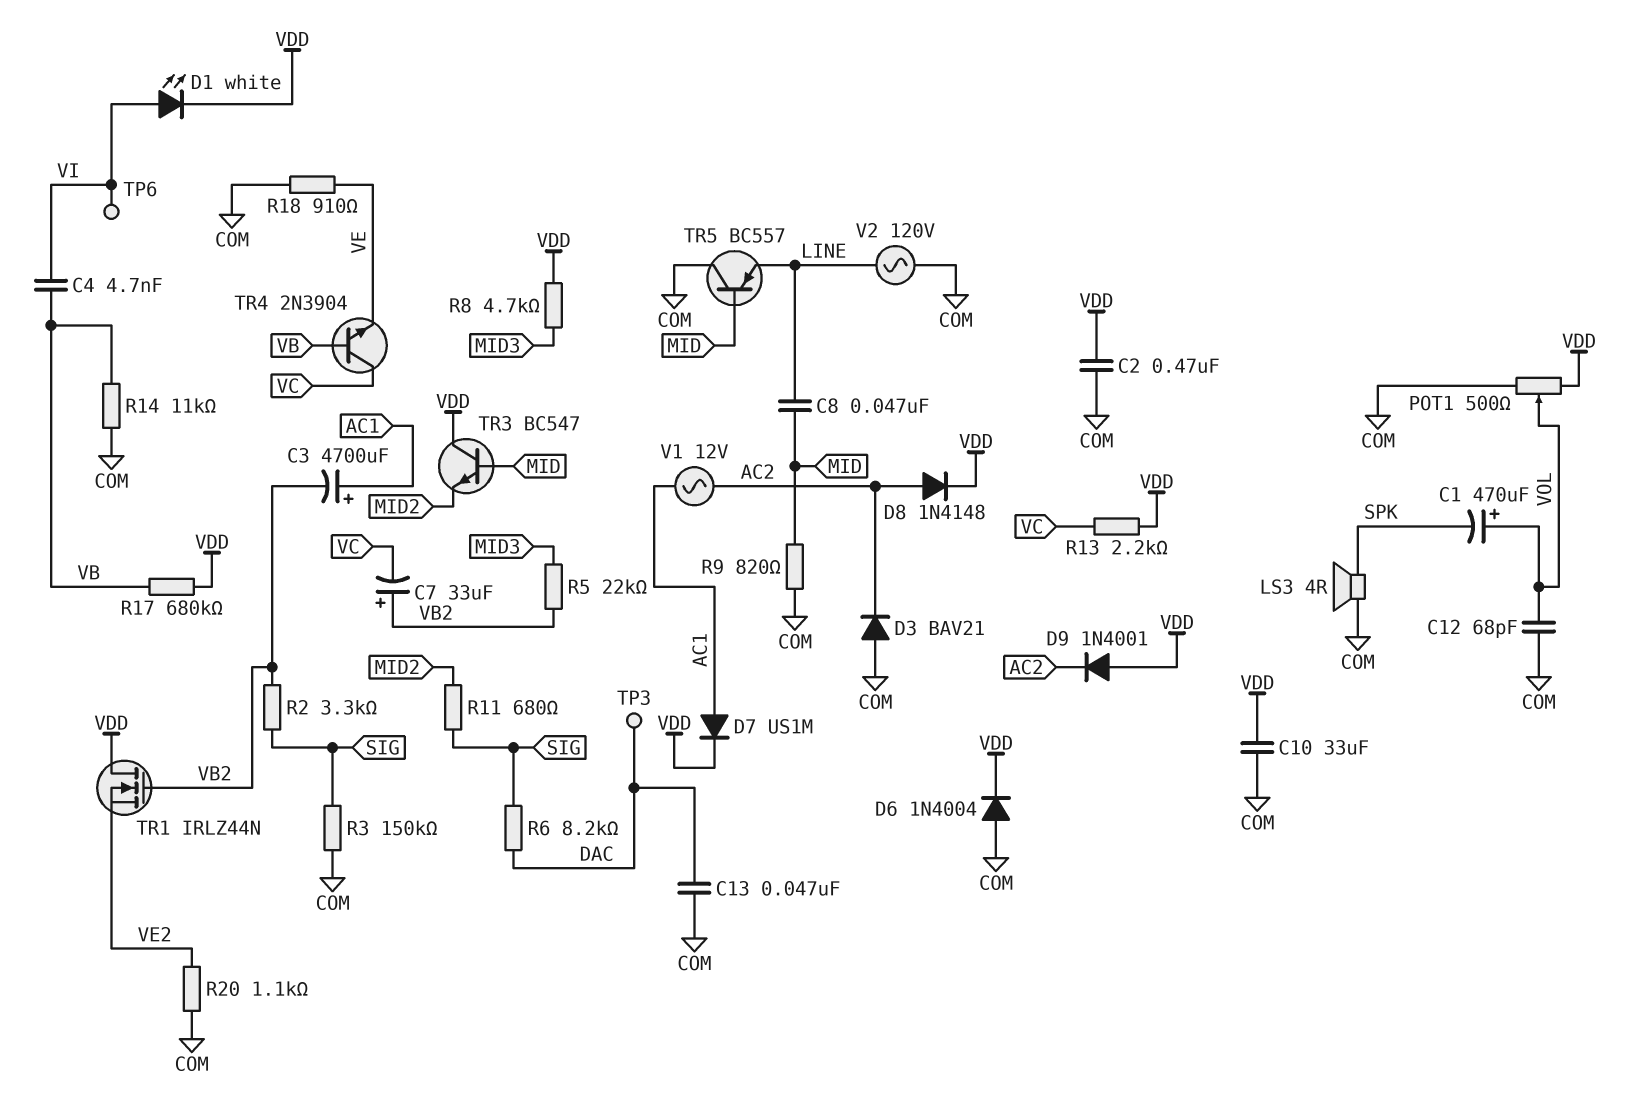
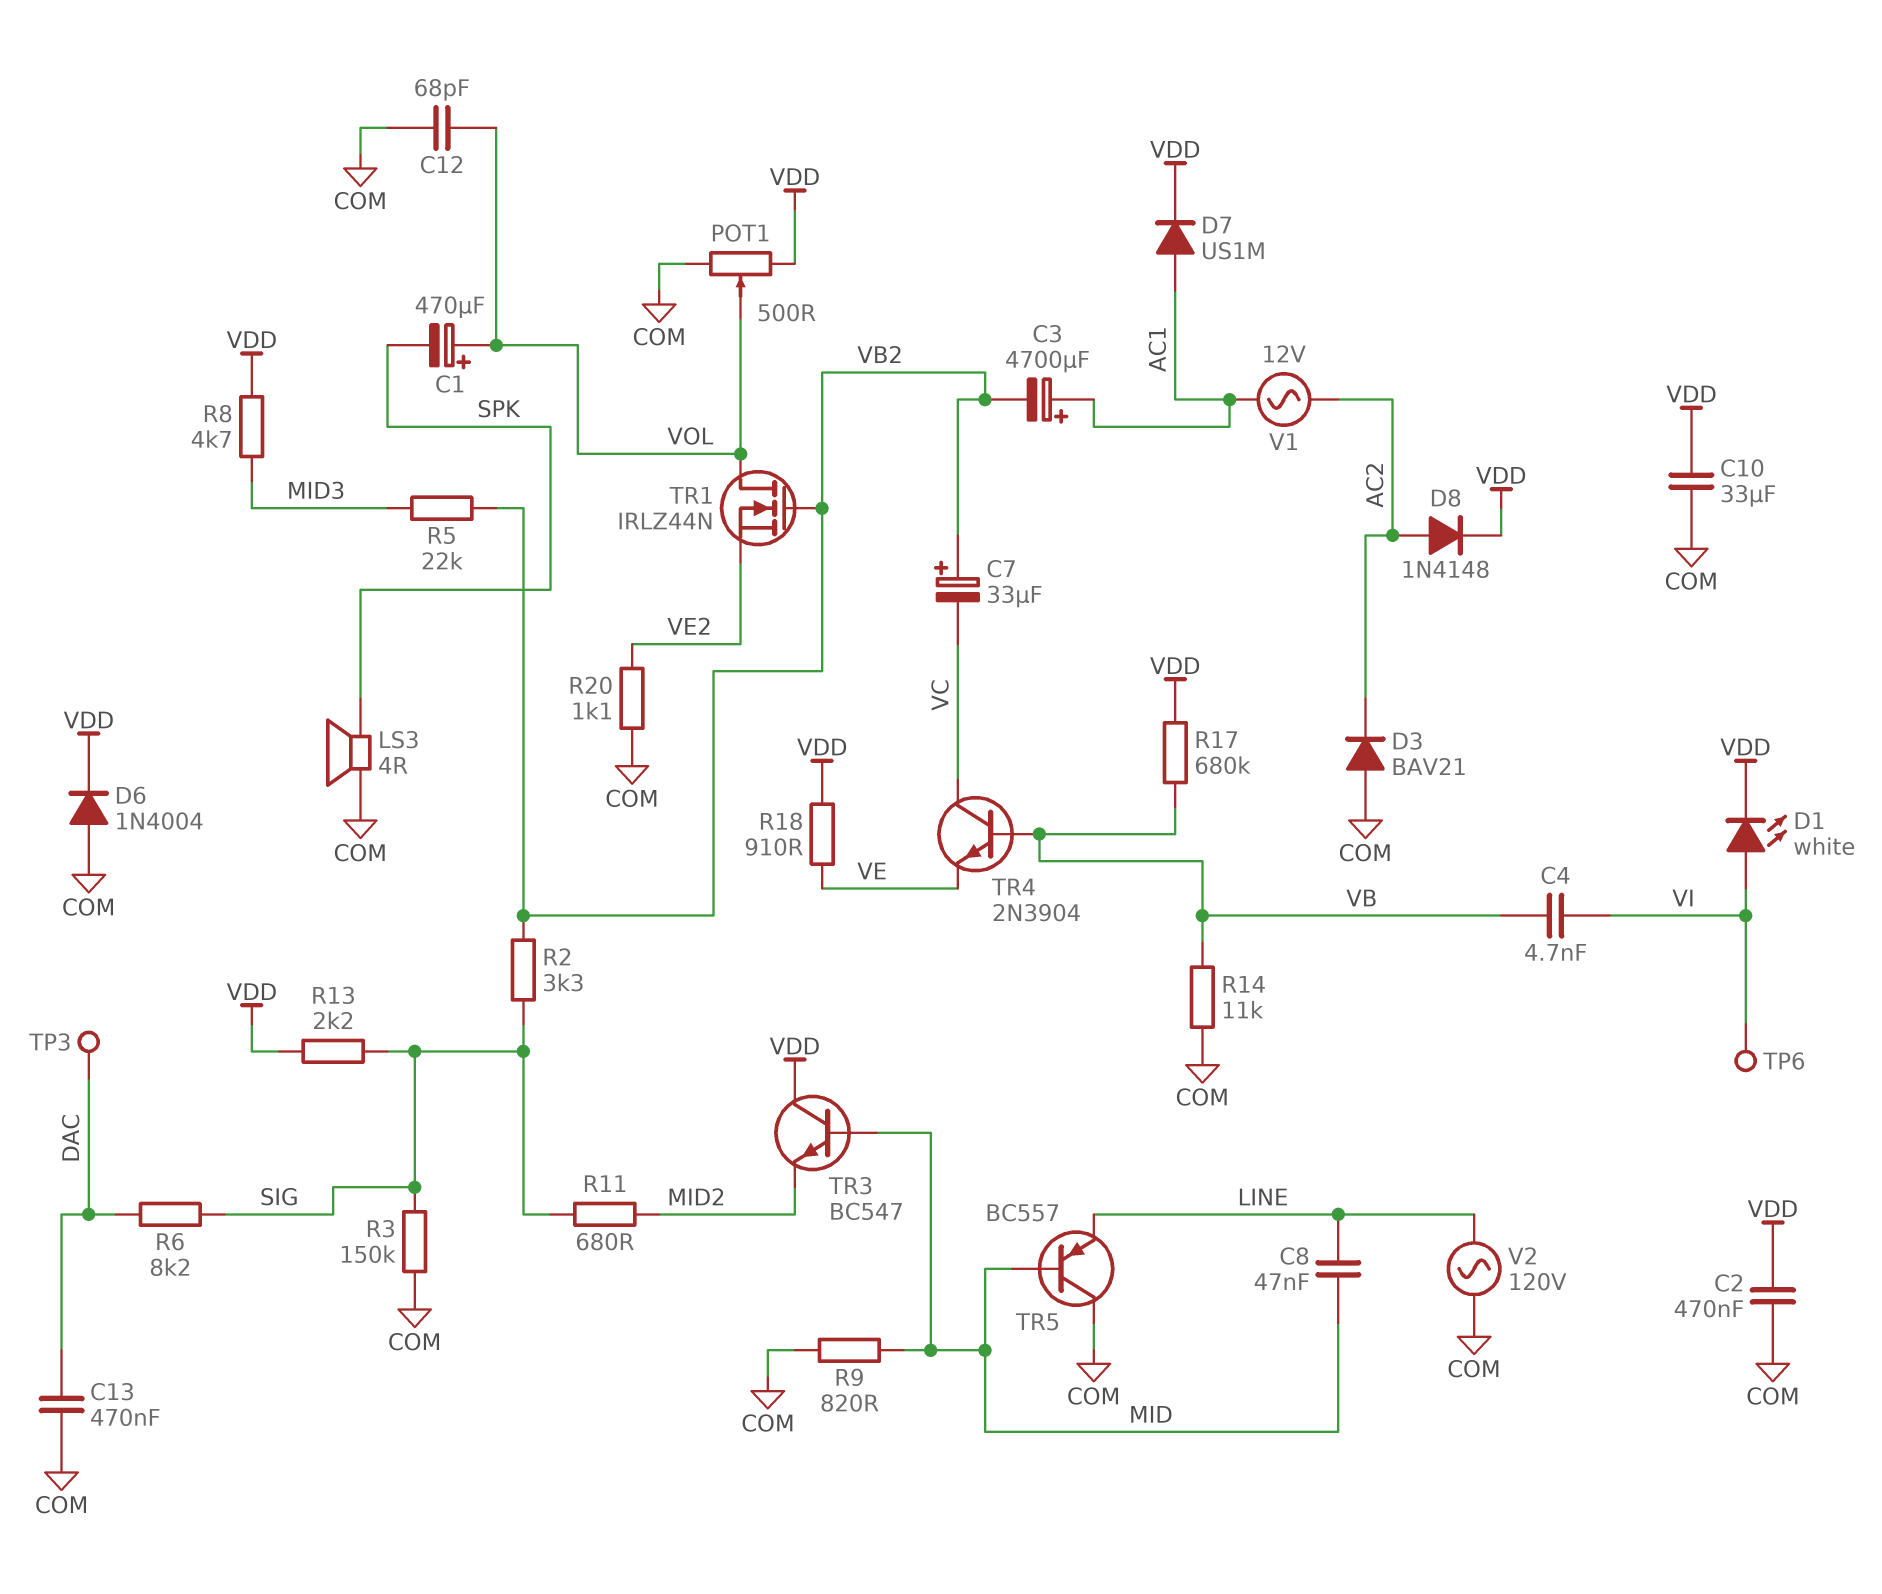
C13: 47nF (COM, DAC) -> 470nF (COM, DAC)
D9: diode 1N4001 (A VDD, K AC2) -> none
R13: 2.2k (VC, VDD) -> 2.2k (SIG, VDD)
R18: 910 (COM, VE) -> 910 (VDD, VE)
TR1: NMOS IRLZ44N (G VB2, D VDD, S VE2) -> NMOS IRLZ44N (G VB2, D VOL, S VE2)

